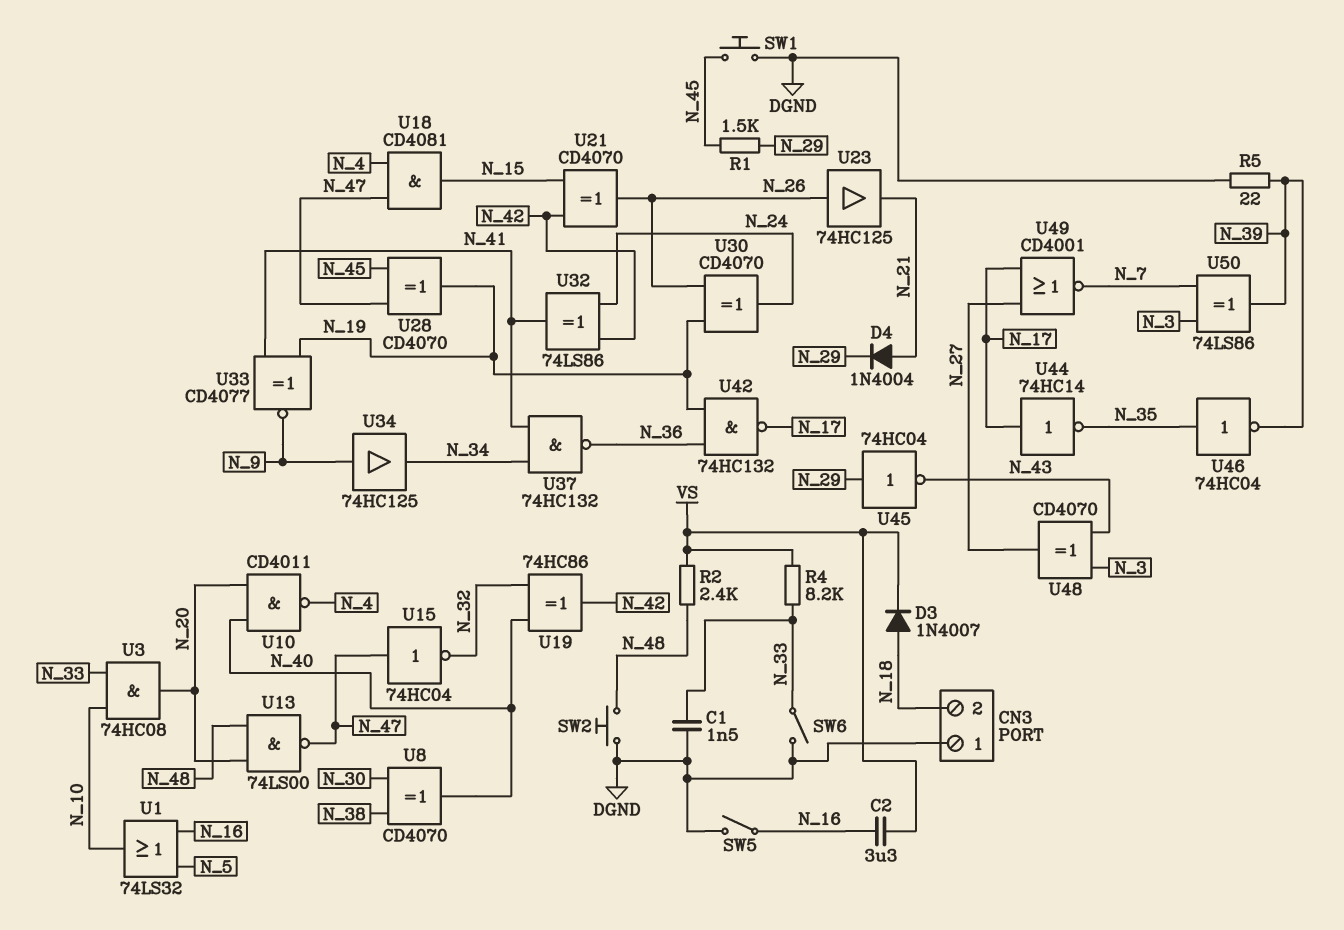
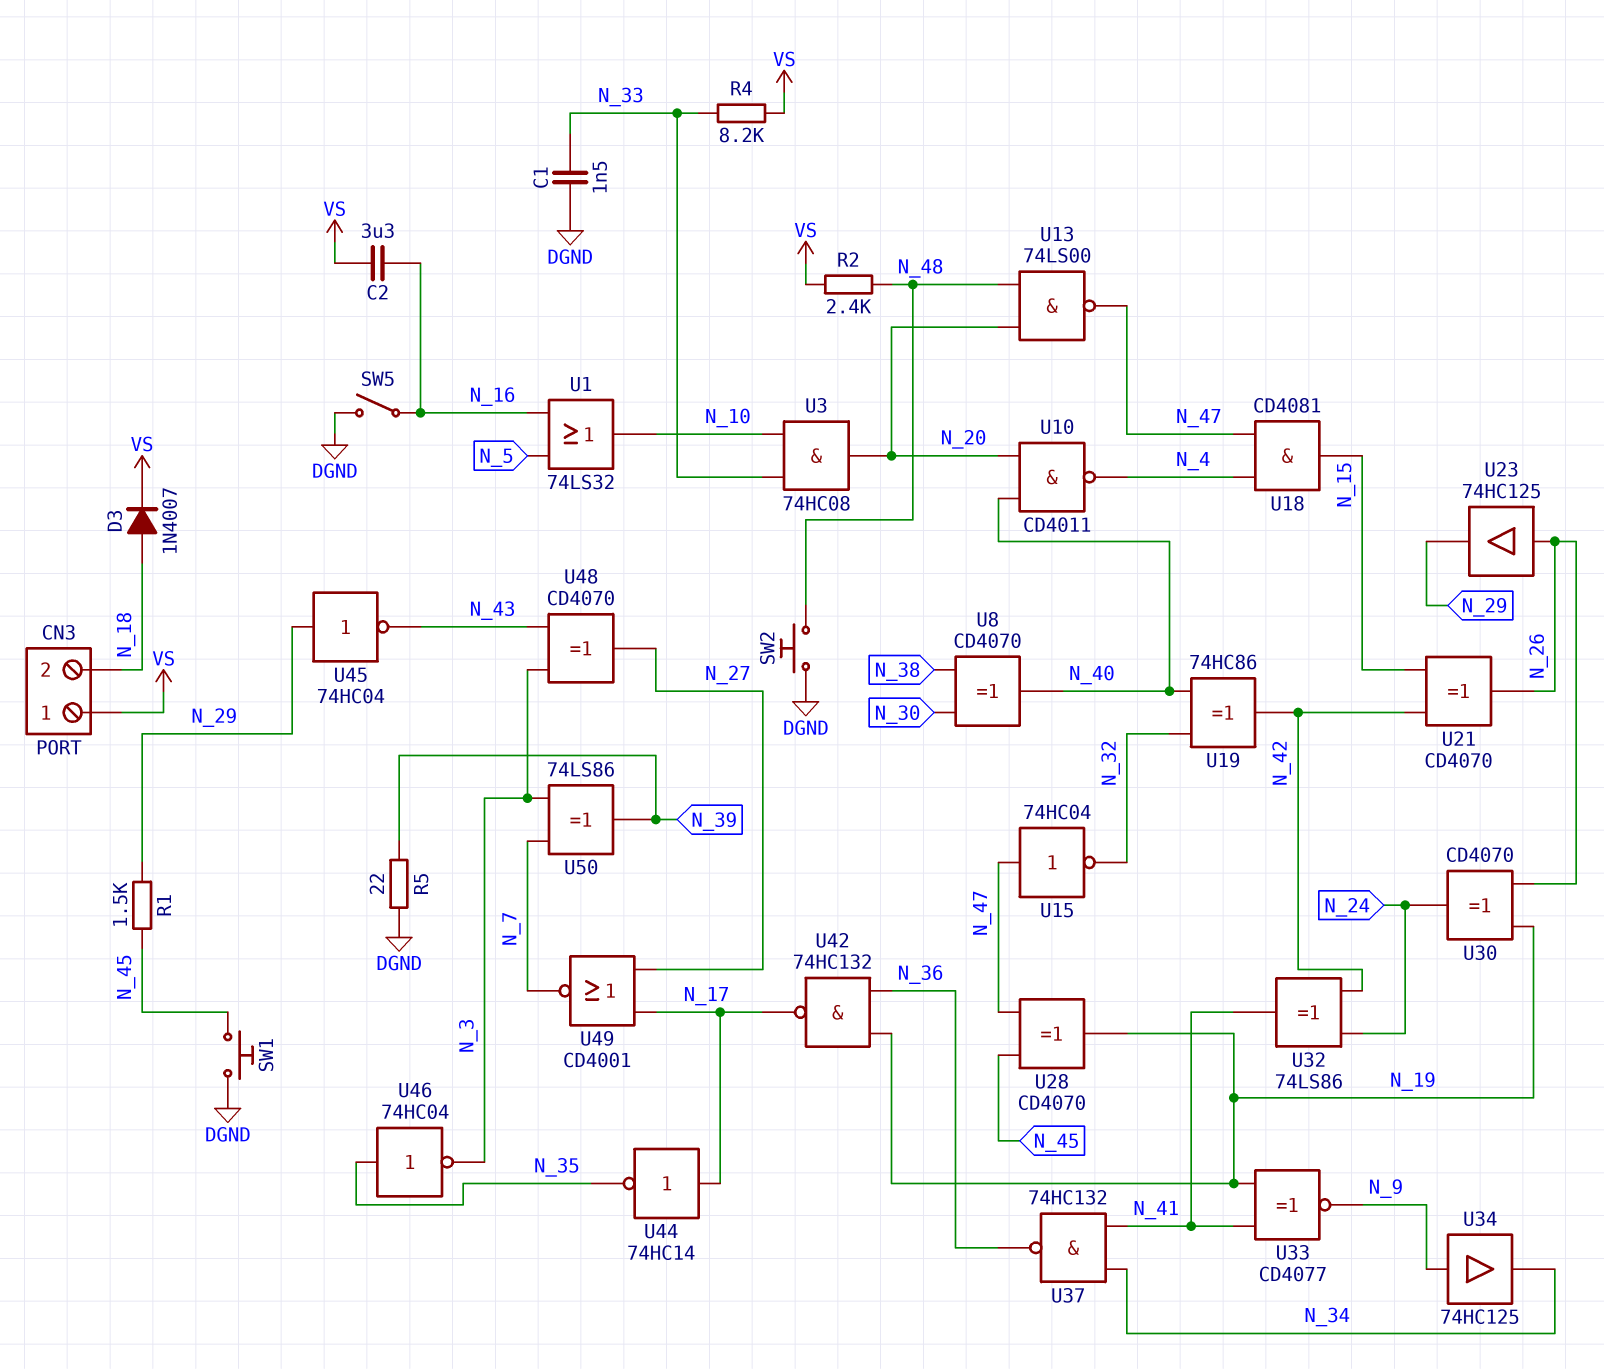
CN3 pin 1: DGND -> VS
D4: diode 1N4004 (A N_21, K N_29) -> none
SW6: switch (DGND, N_33) -> none
U23: buffer 74HC125 (in N_26, out N_21) -> buffer 74HC125 (in N_26, out N_29)
U46: NOT 74HC04 (in N_35, out N_39) -> NOT 74HC04 (in N_35, out N_3)

